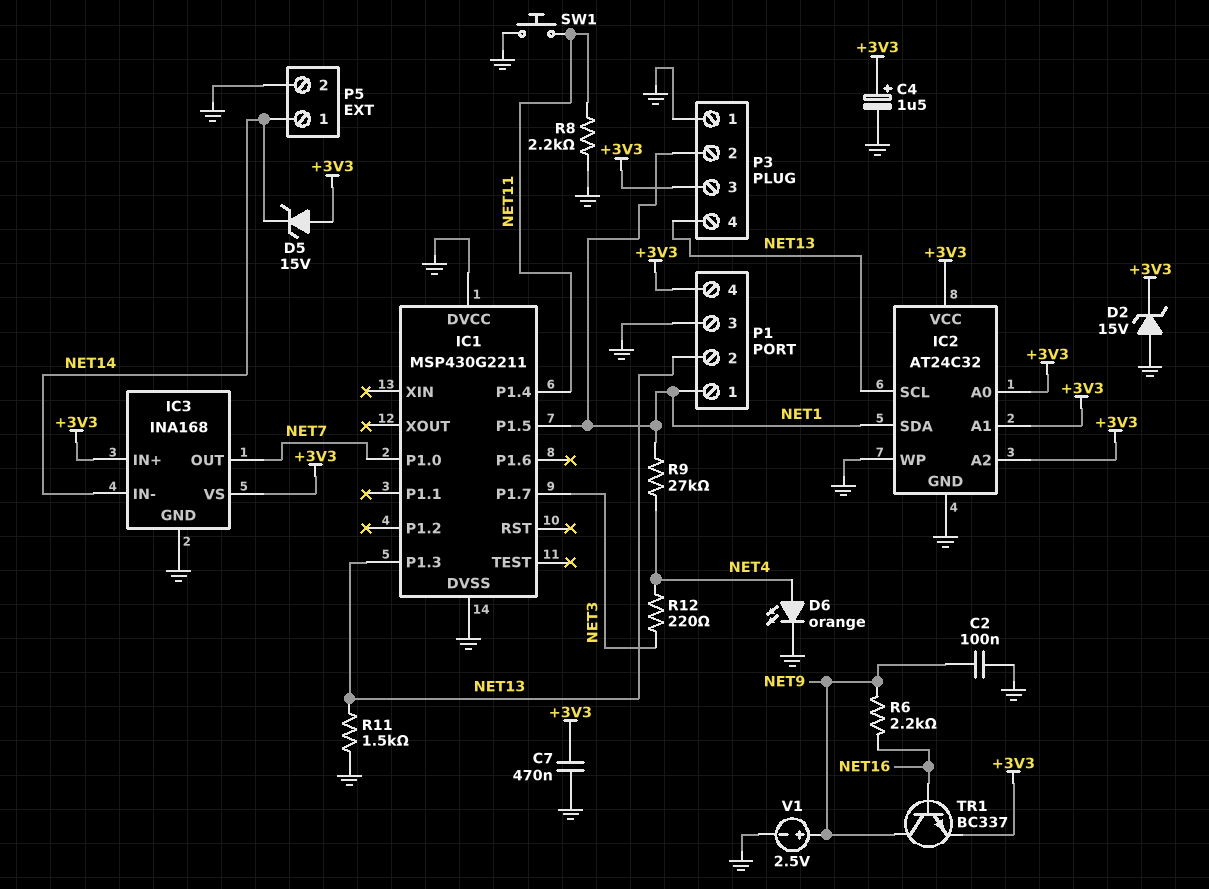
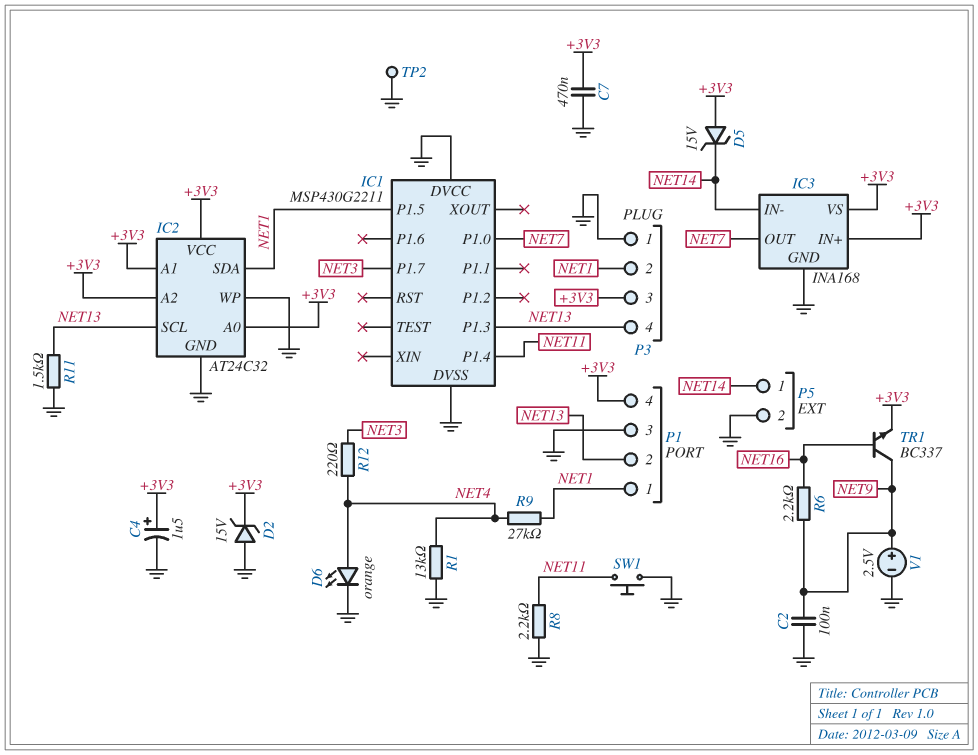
R1: none -> 13k (GND, NET4)
TP2: none -> test point (GND)

